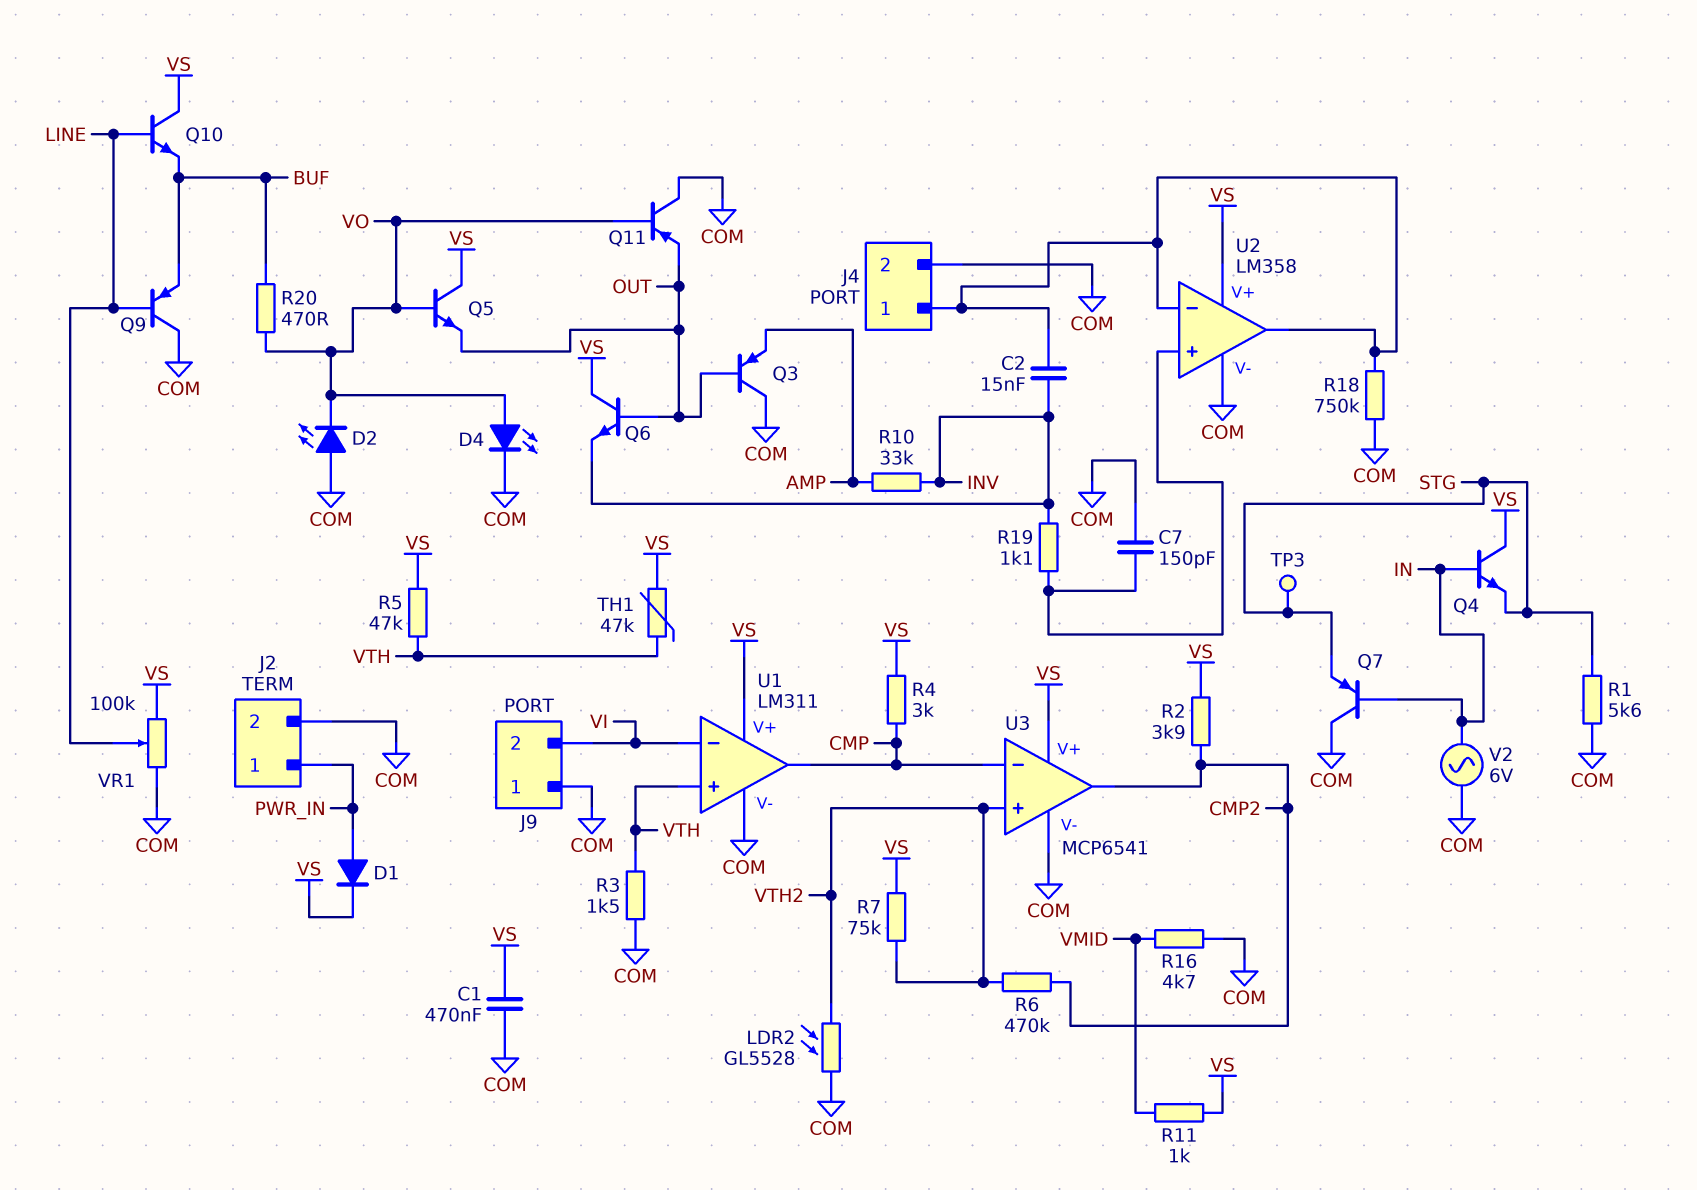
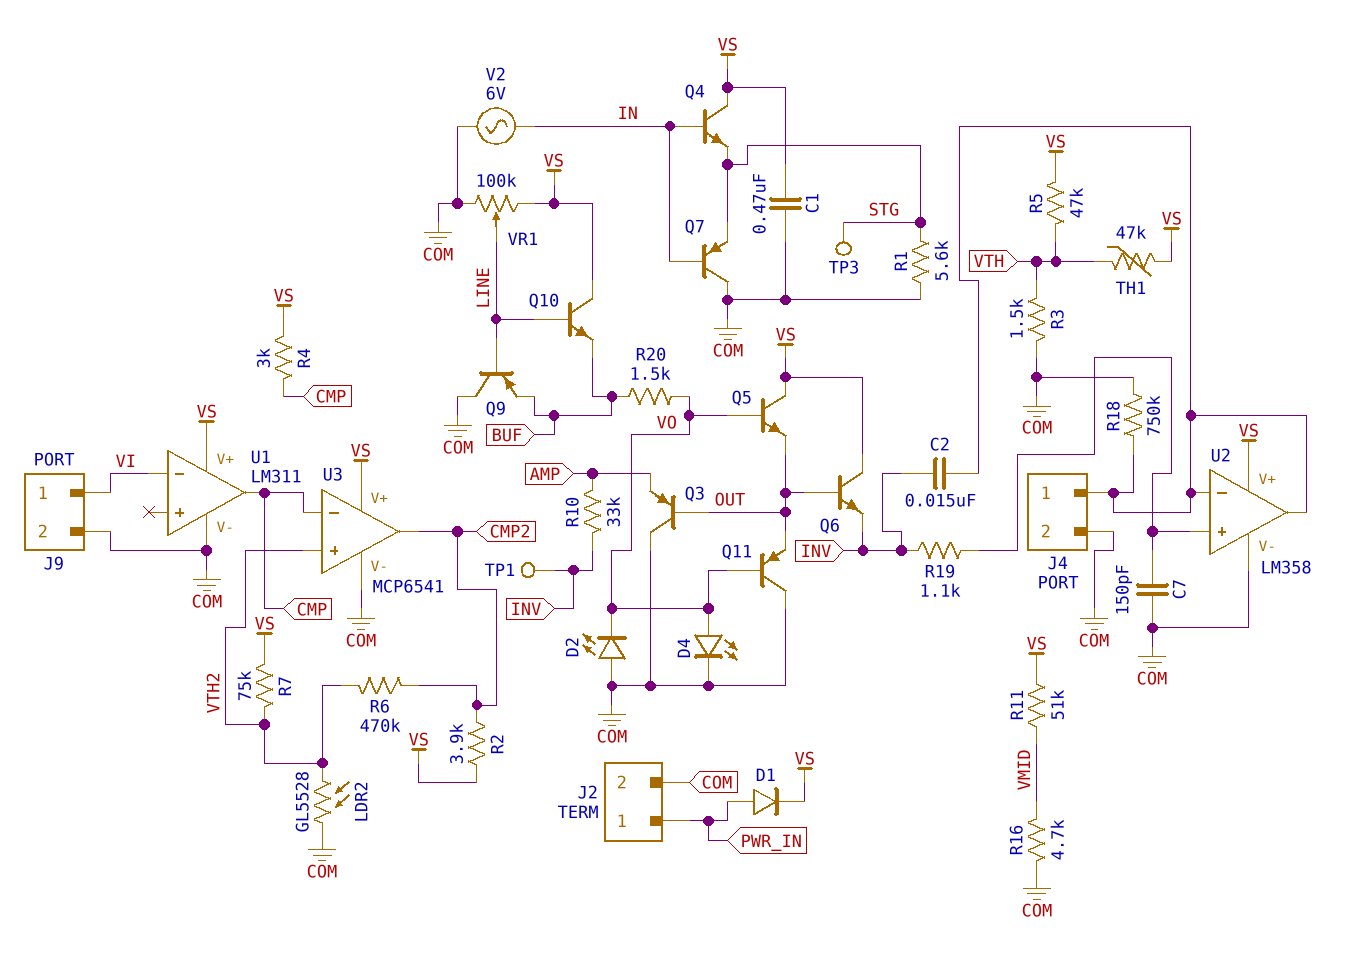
J9 pin 1: COM -> VI
J9 pin 2: VI -> COM
R11: 1k (VMID, VS) -> 51k (VMID, VS)
R20: 470 (BUF, VO) -> 1.5k (BUF, VO)
TP1: none -> test point (INV)
U1 pin in+: VTH -> none

